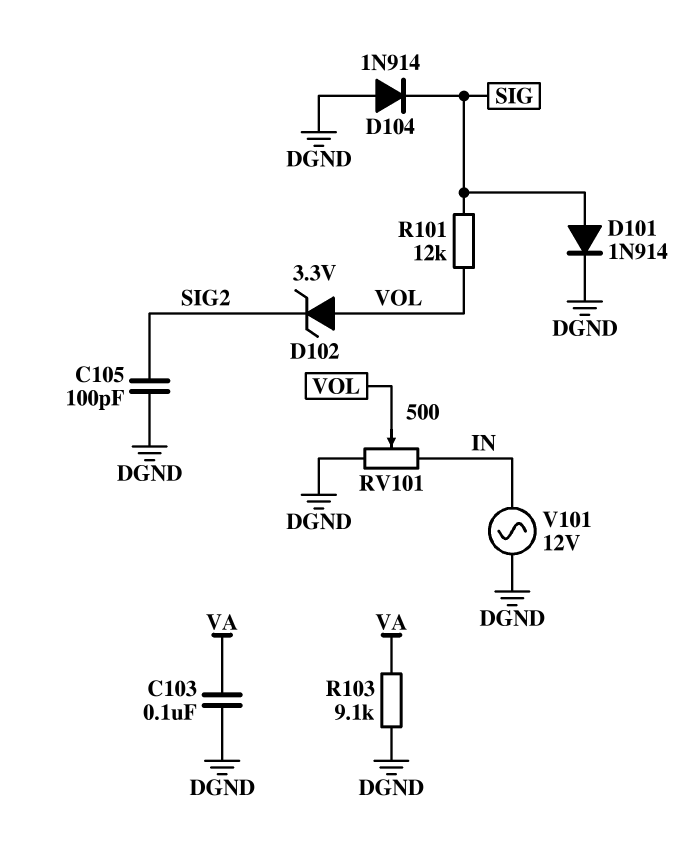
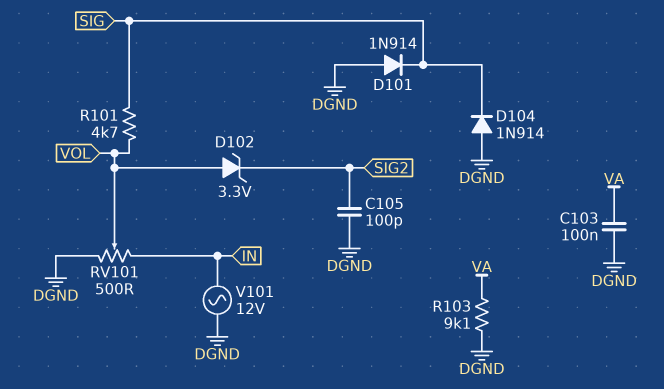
D101: diode 1N914 (A SIG, K DGND) -> diode 1N914 (A DGND, K SIG)
R101: 12k (SIG, VOL) -> 4.7k (SIG, VOL)

